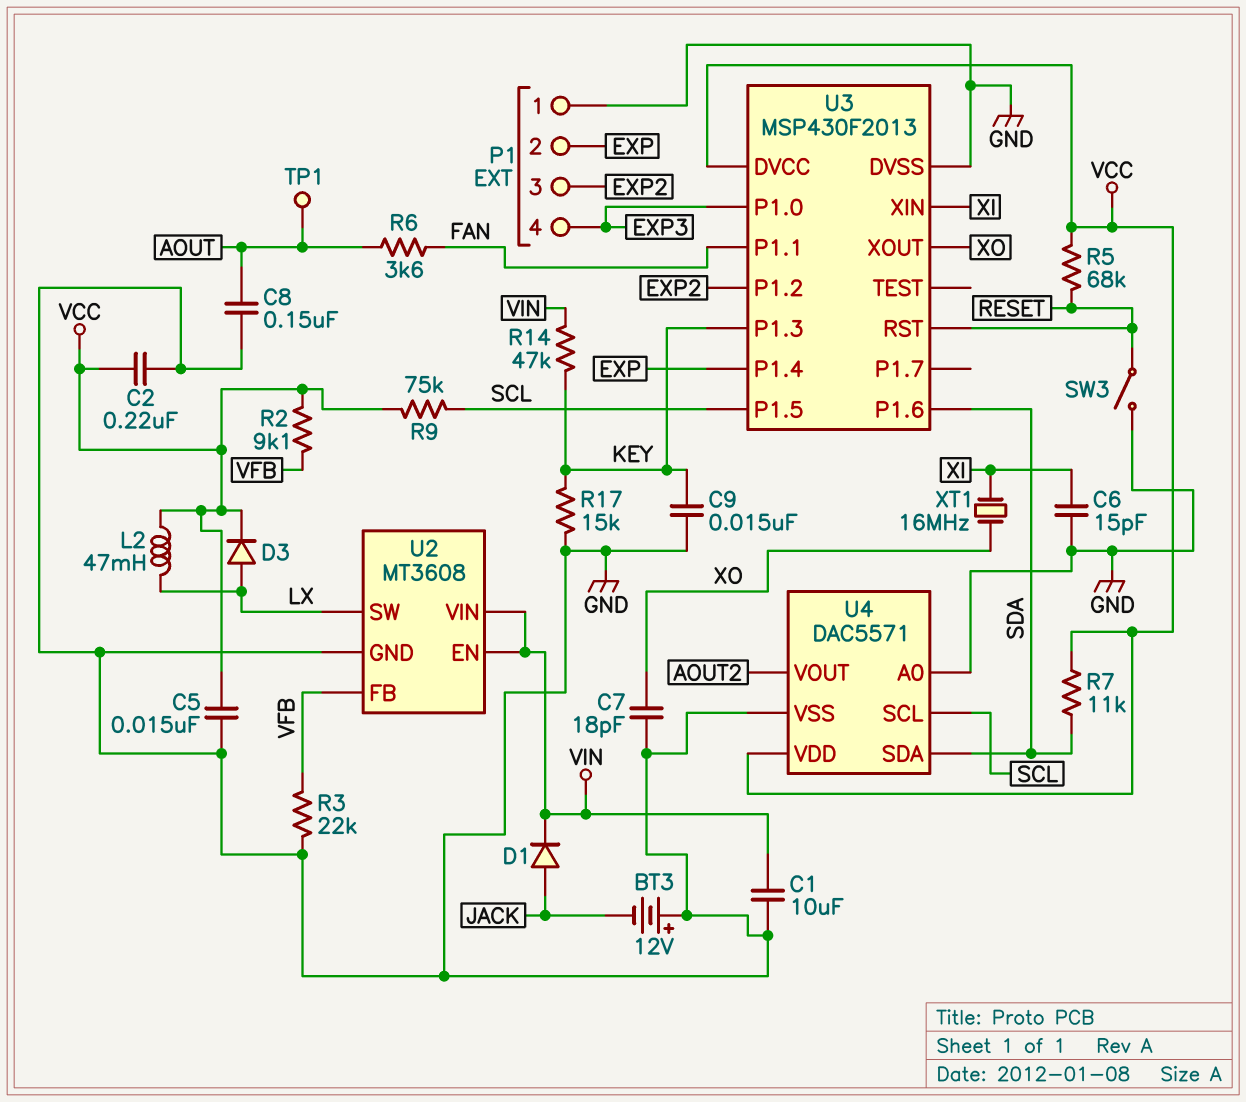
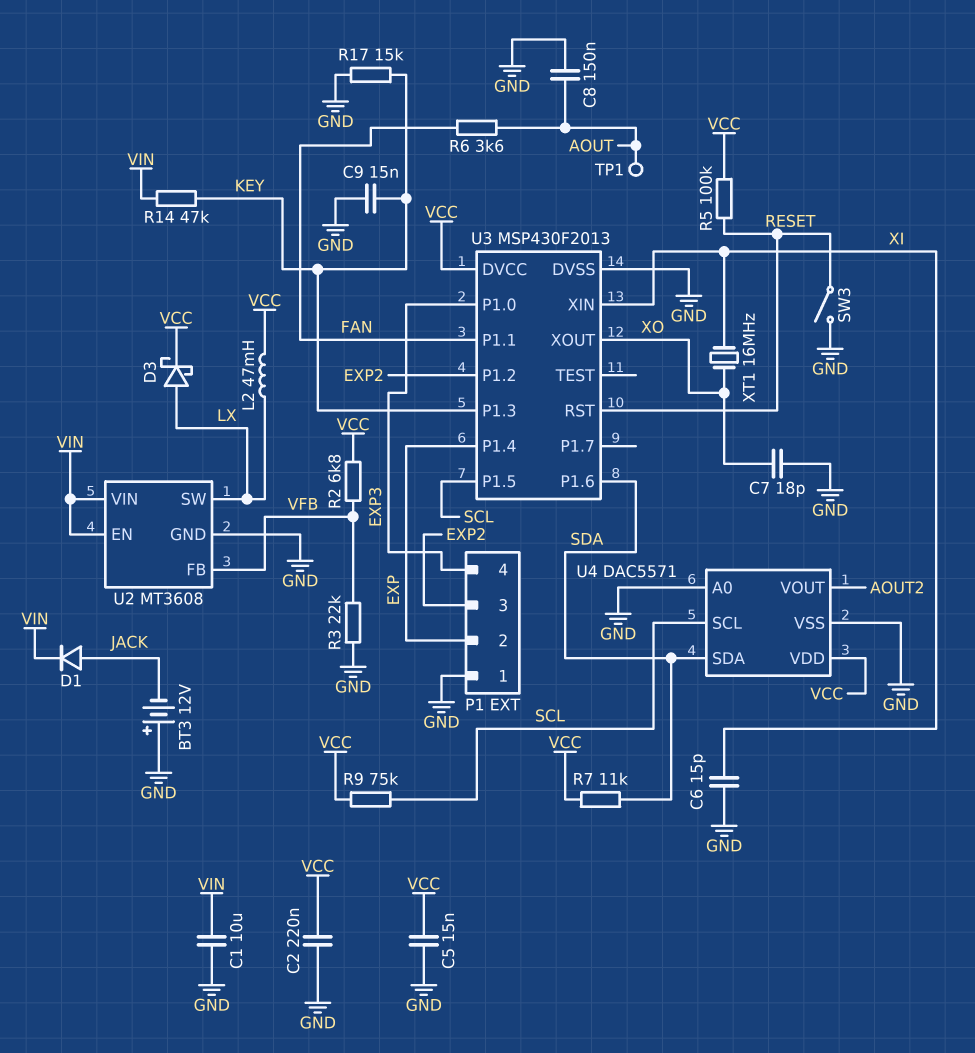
D3: diode (A LX, K VCC) -> schottky (A LX, K VCC)
R2: 9.1k (VCC, VFB) -> 6.8k (VCC, VFB)
R5: 68k (RESET, VCC) -> 100k (RESET, VCC)

